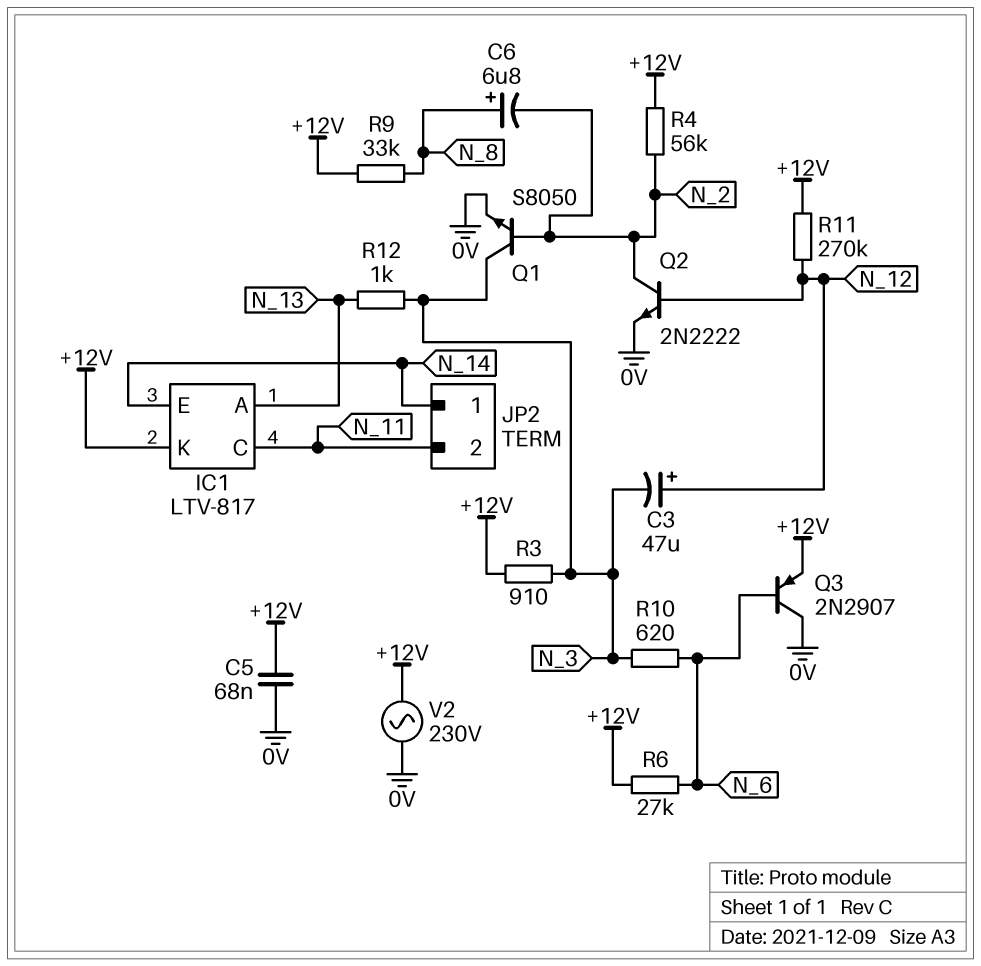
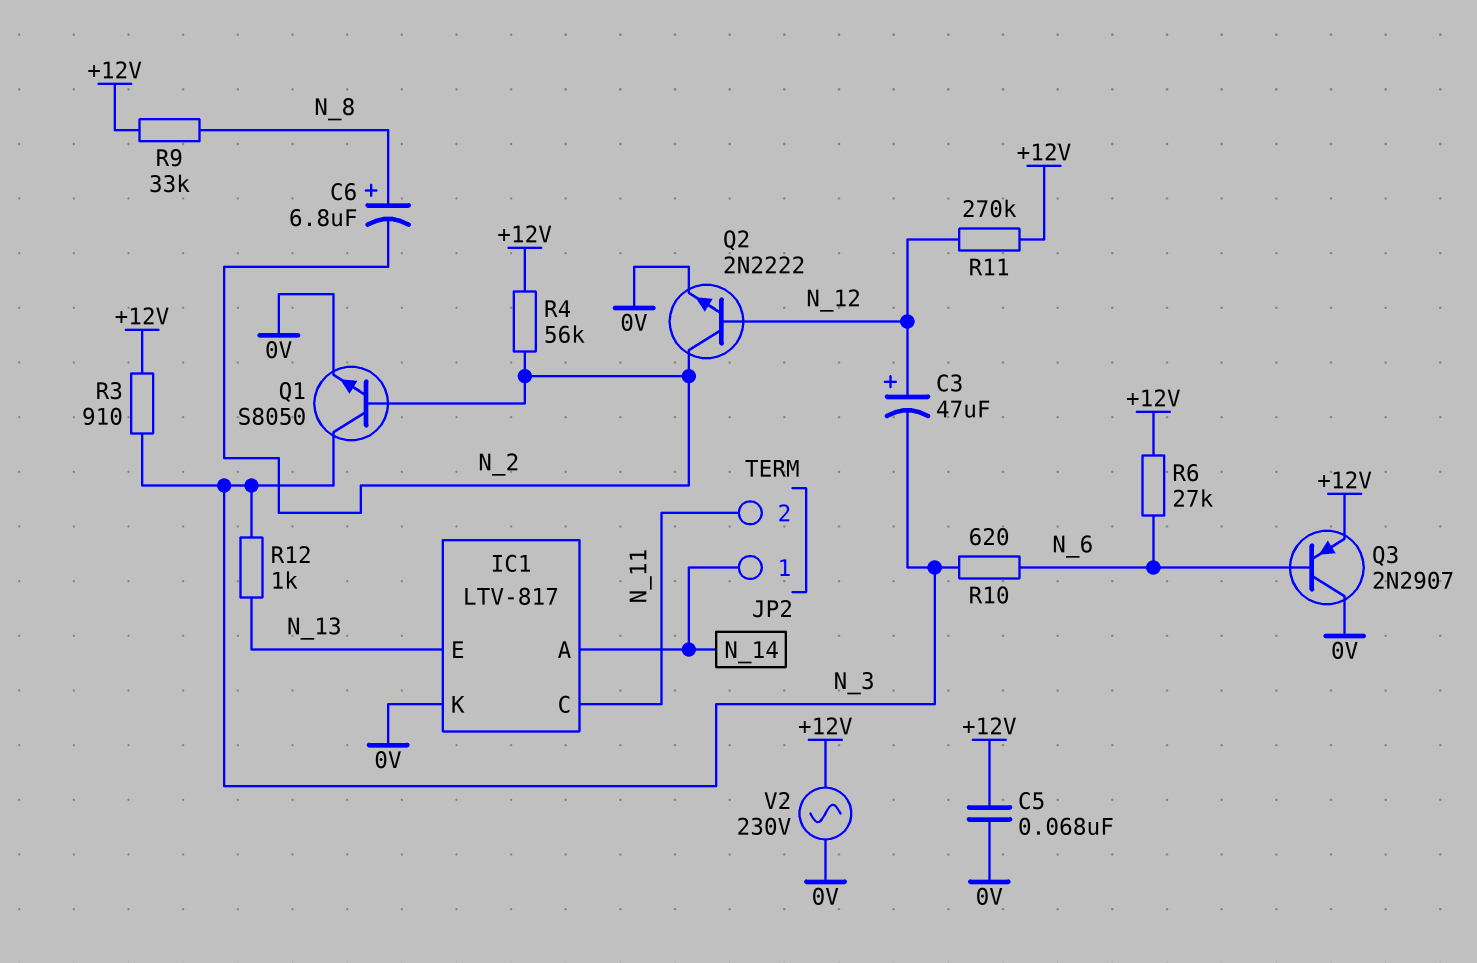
IC1 pin A: N_13 -> N_14
IC1 pin E: N_14 -> N_13
IC1 pin K: +12V -> 0V

